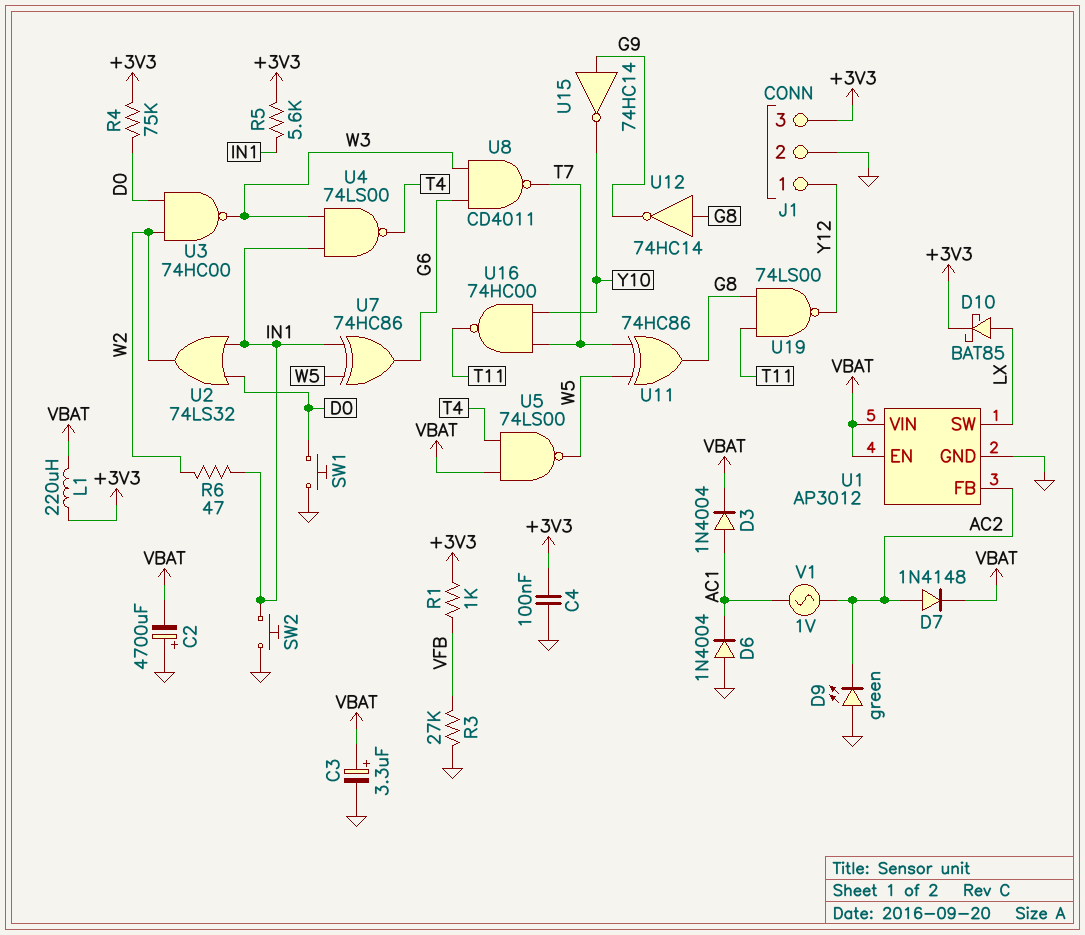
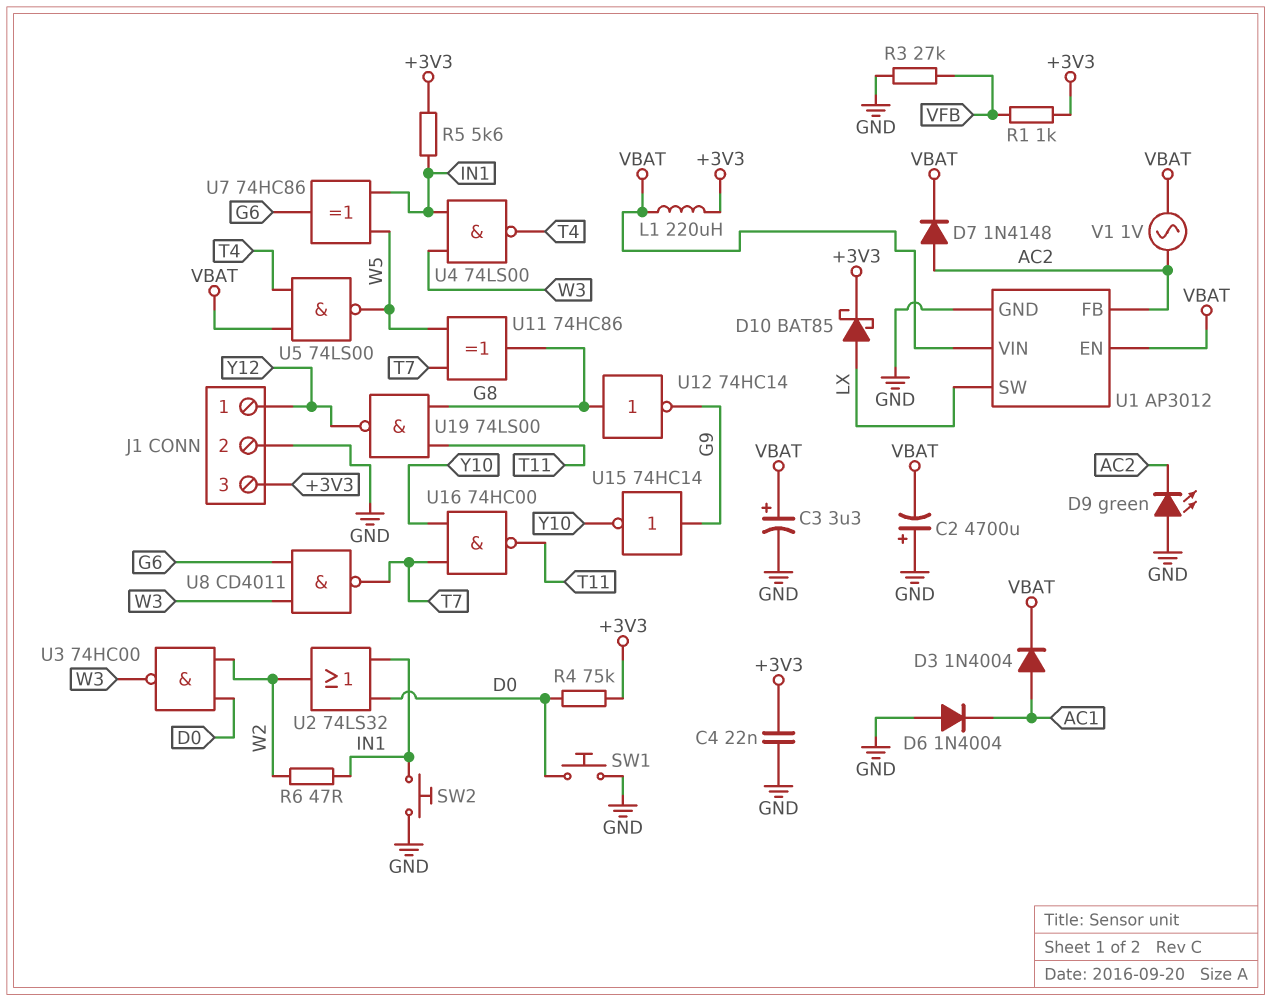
C4: 100nF (+3V3, GND) -> 22nF (+3V3, GND)
V1: AC 1V (AC1, AC2) -> AC 1V (AC2, VBAT)

